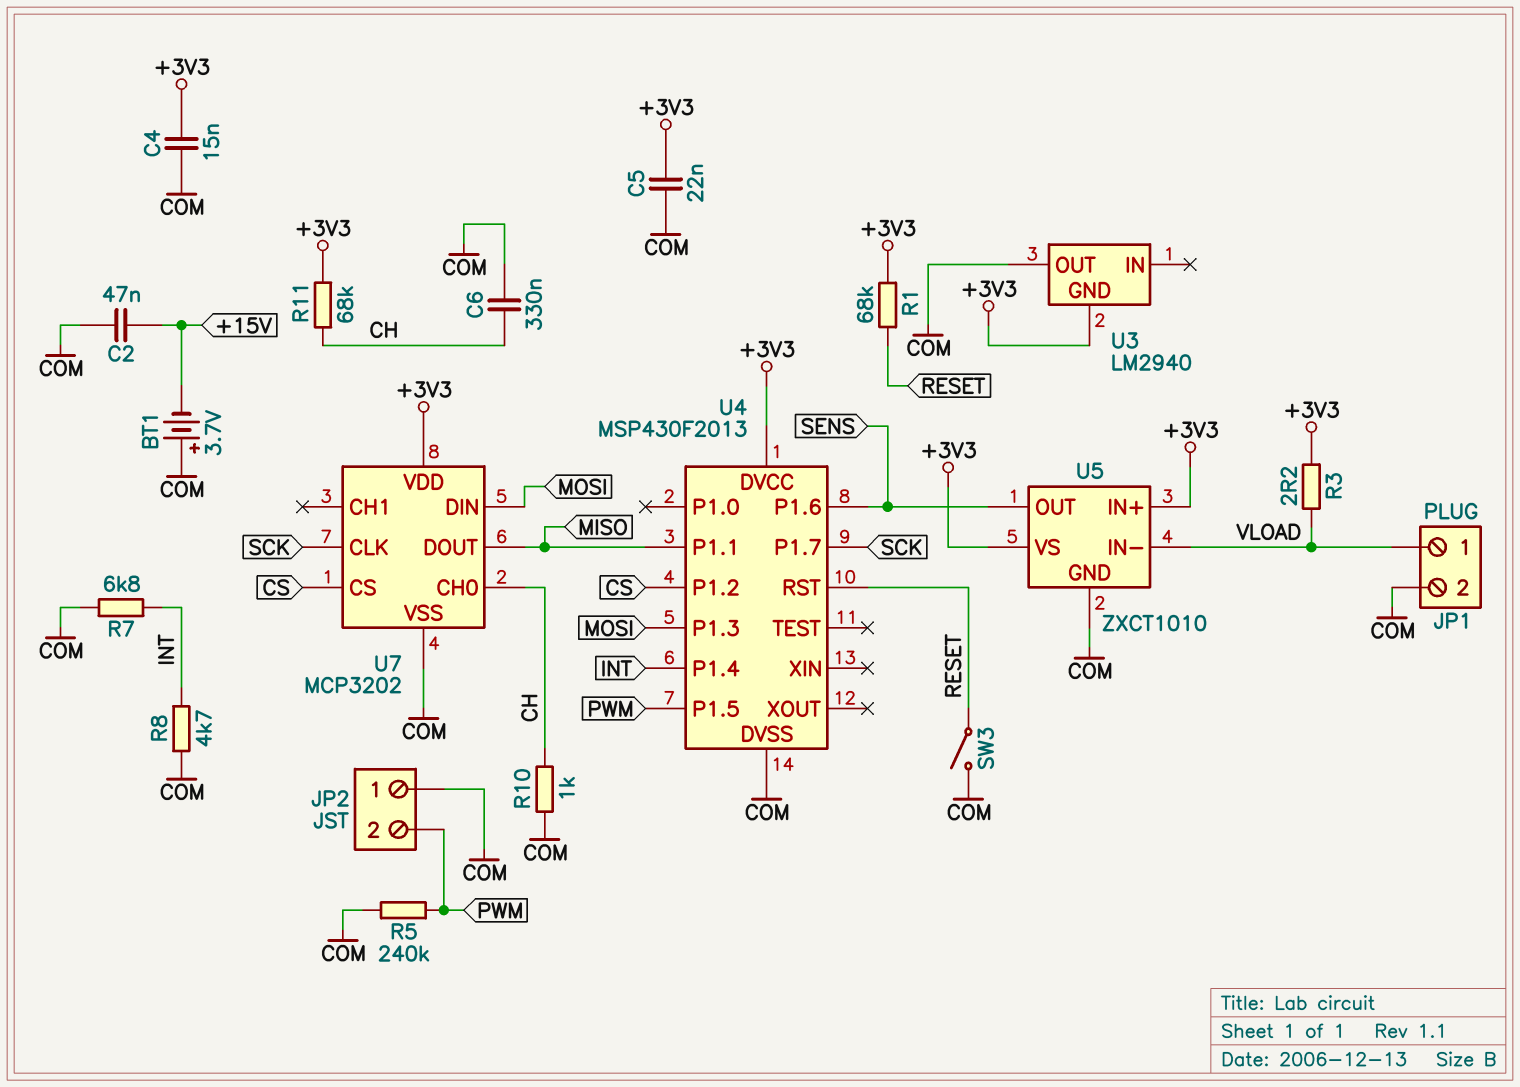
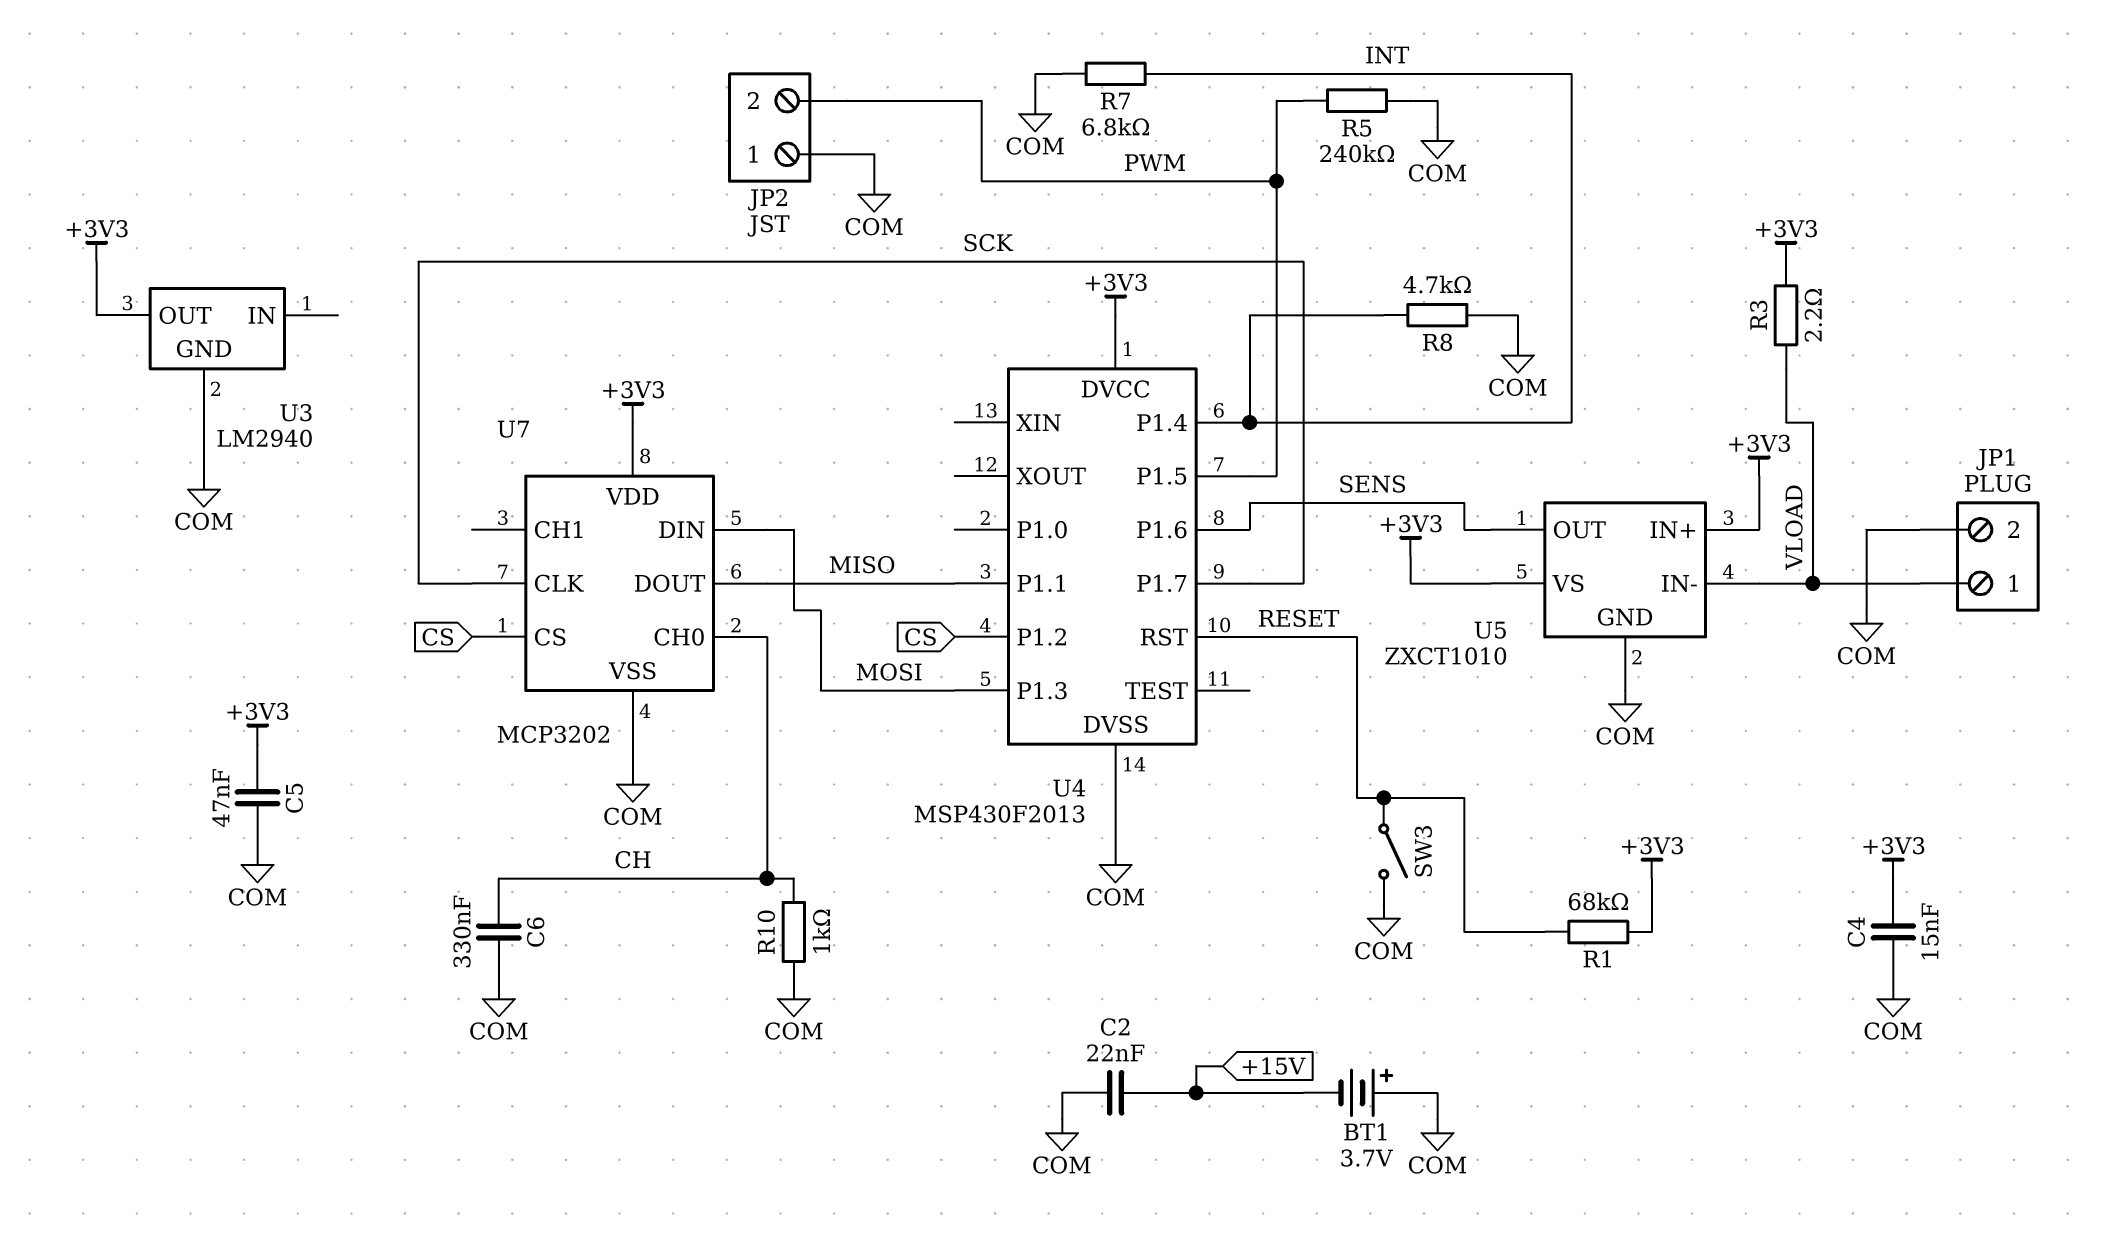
C2: 47nF (+15V, COM) -> 22nF (+15V, COM)
C5: 22nF (+3V3, COM) -> 47nF (+3V3, COM)
R11: 68k (+3V3, CH) -> none
U3 pin GND: +3V3 -> COM
U3 pin OUT: COM -> +3V3

